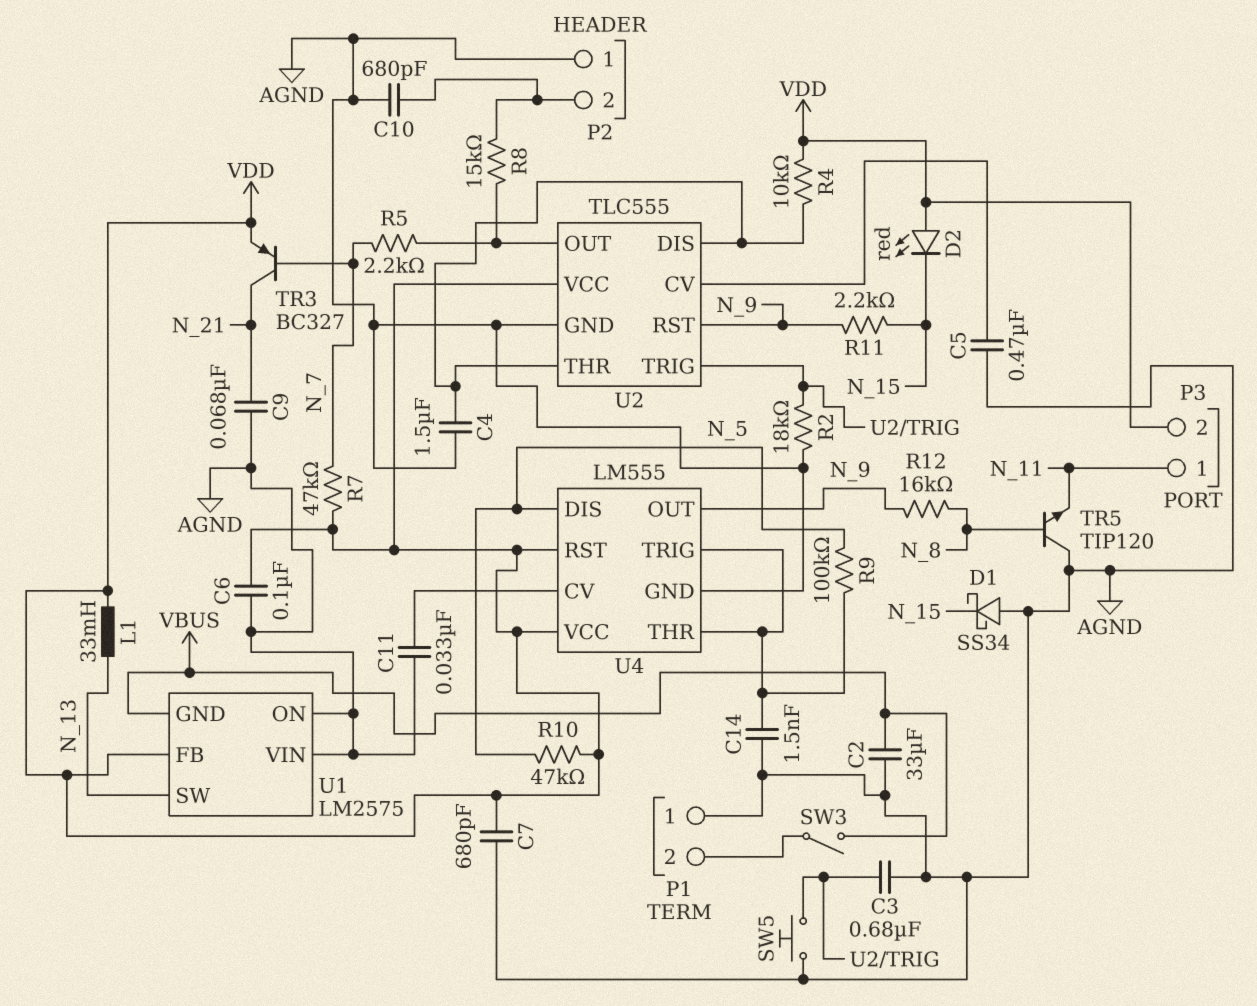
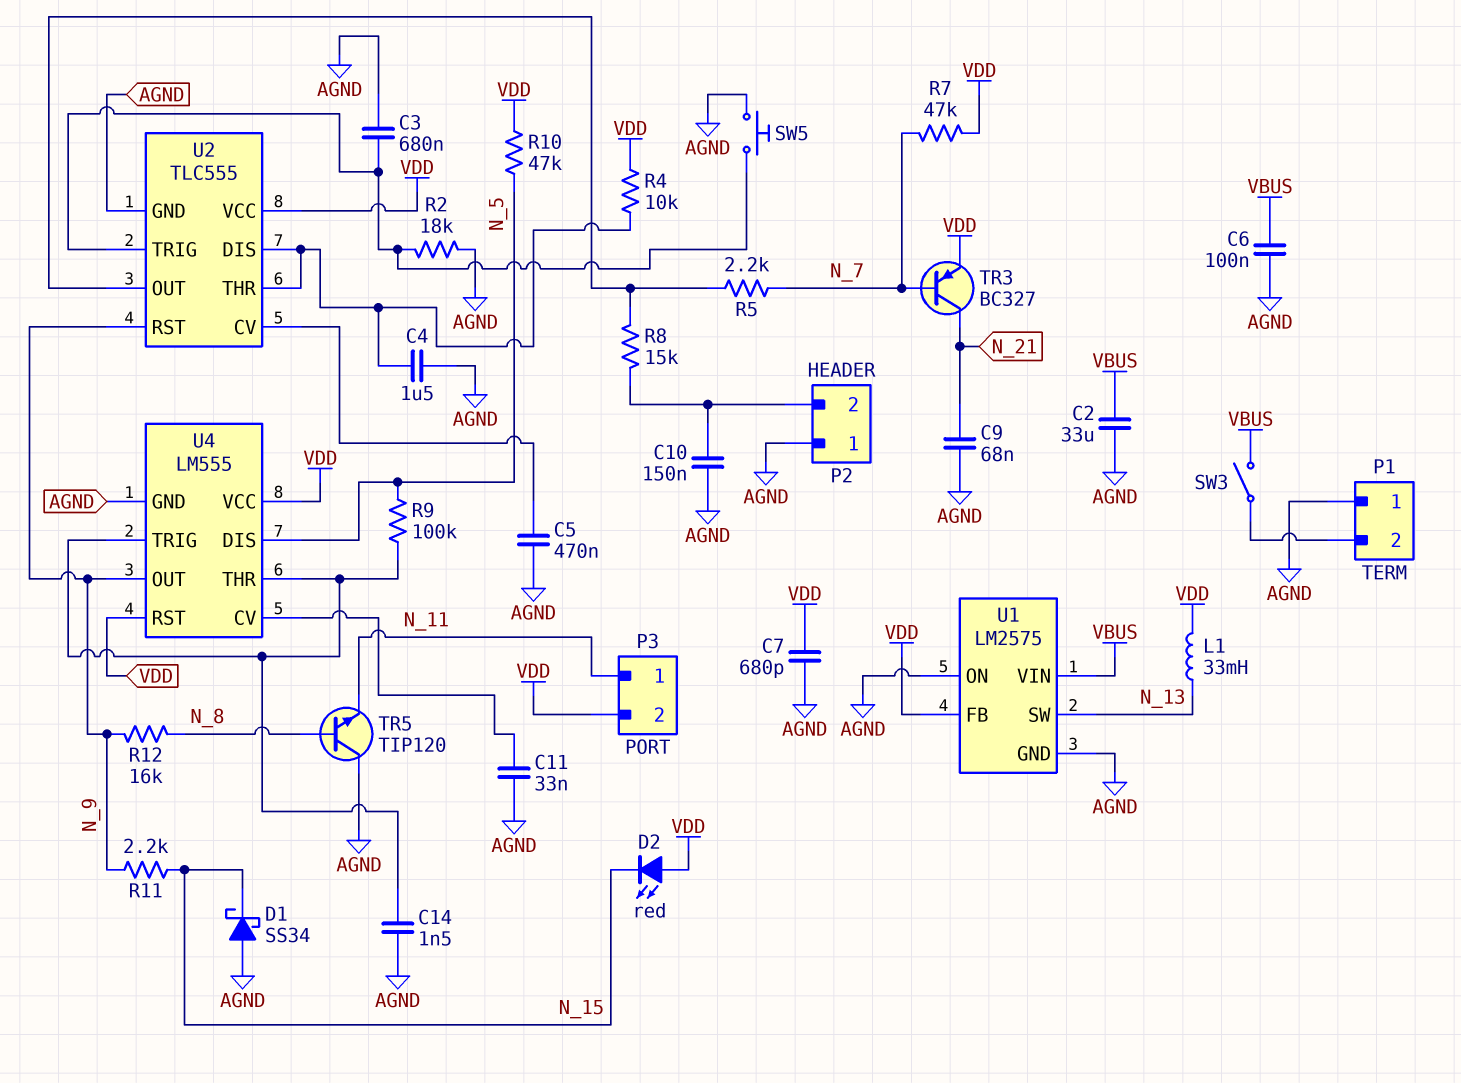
C6: 100nF (AGND, VDD) -> 100nF (AGND, VBUS)
C10: 680pF (AGND, P2/2) -> 150nF (AGND, P2/2)
U1 pin GND: VBUS -> AGND
U1 pin VIN: AGND -> VBUS

